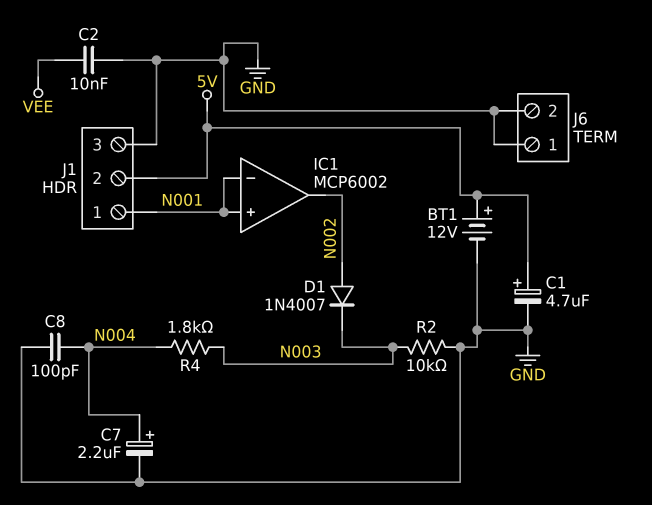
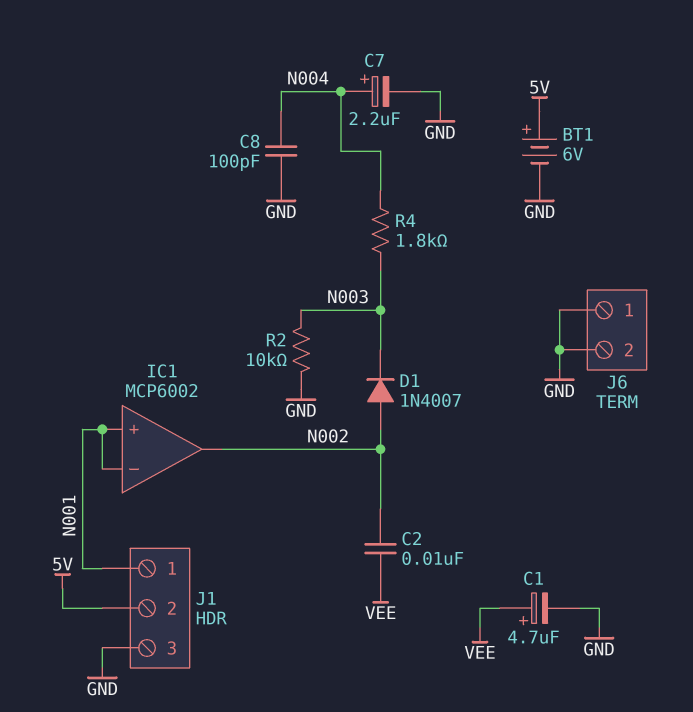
BT1: 12V (plus 5V, minus GND) -> 6V (plus 5V, minus GND)
C1: 4.7uF (plus 5V, minus GND) -> 4.7uF (plus VEE, minus GND)
C2: 10nF (GND, VEE) -> 10nF (N002, VEE)

